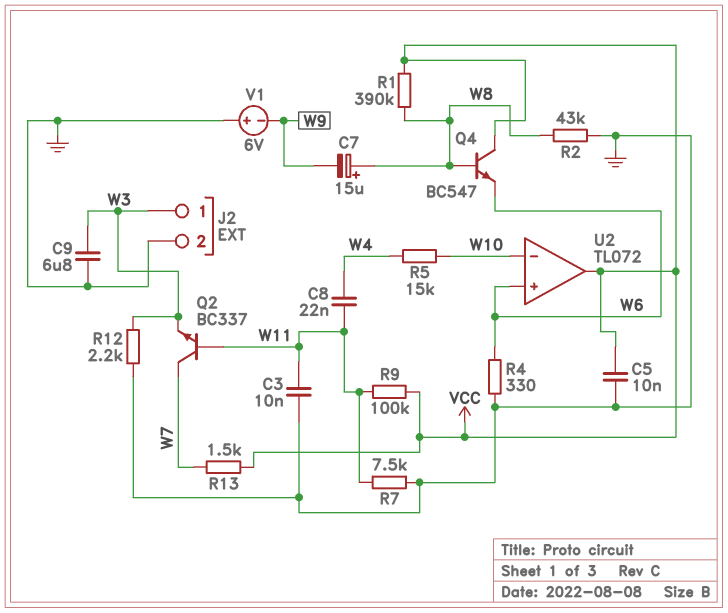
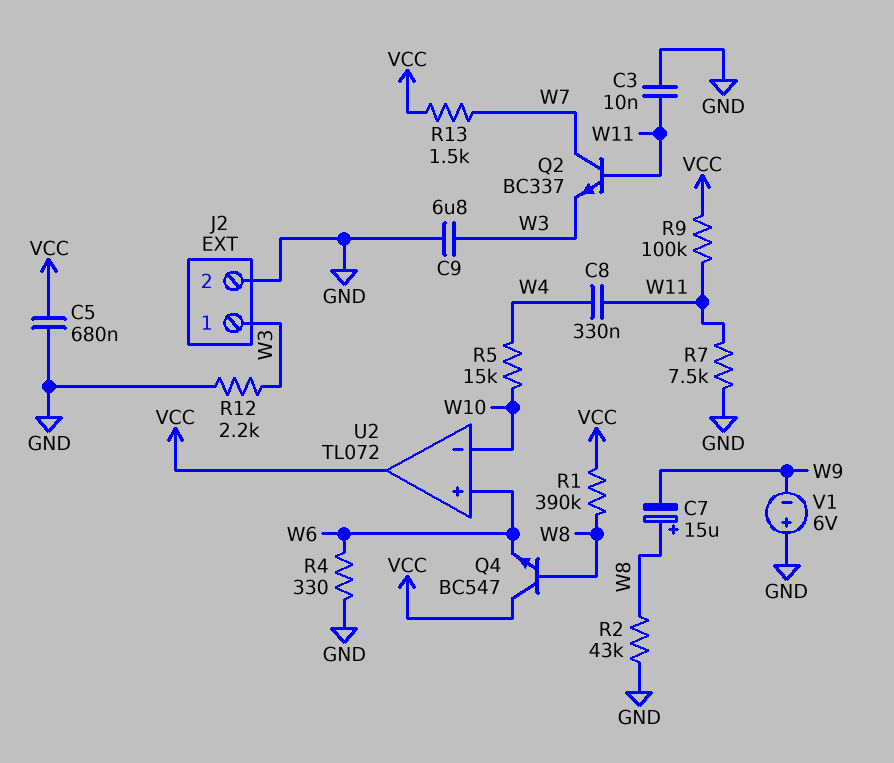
C5: 10nF (GND, VCC) -> 680nF (GND, VCC)
C8: 22nF (W4, W11) -> 330nF (W4, W11)

